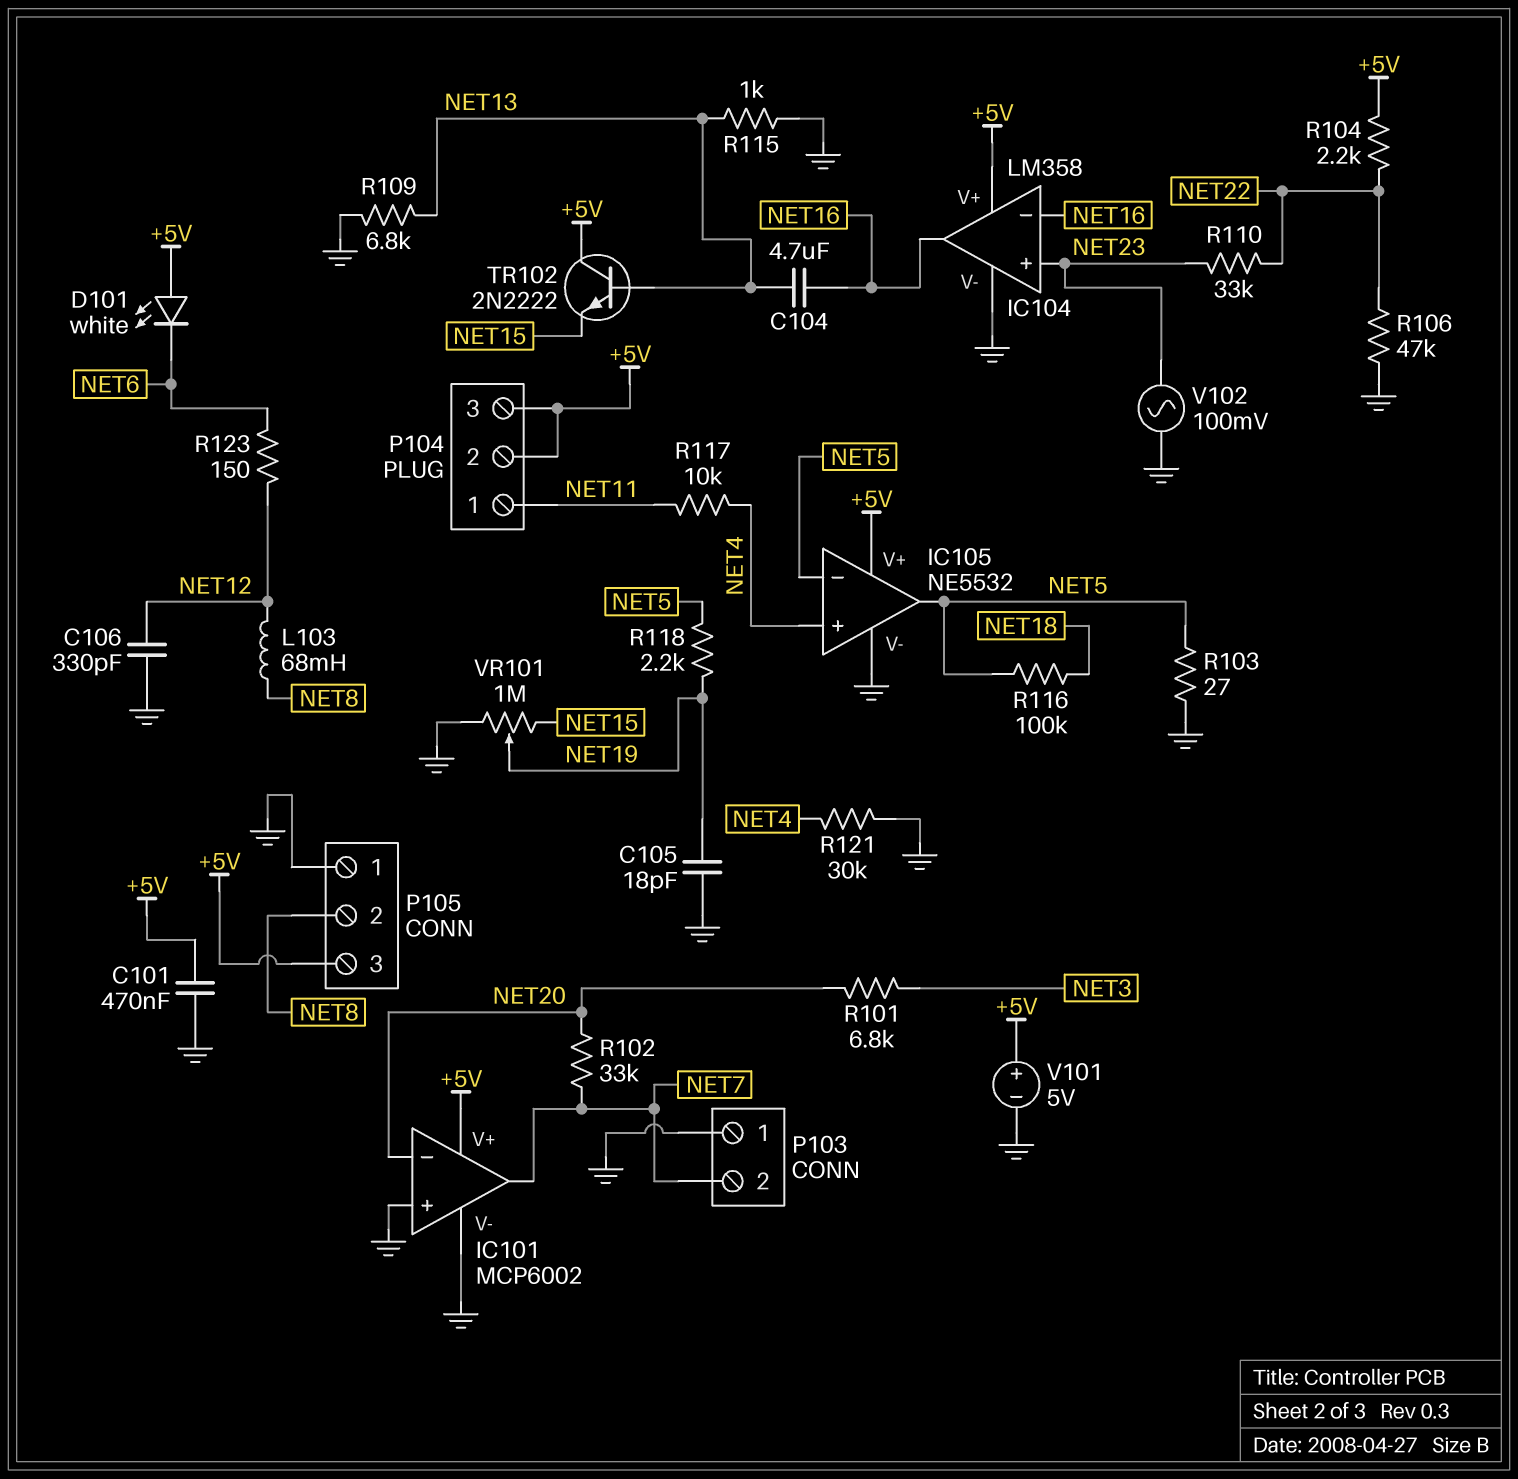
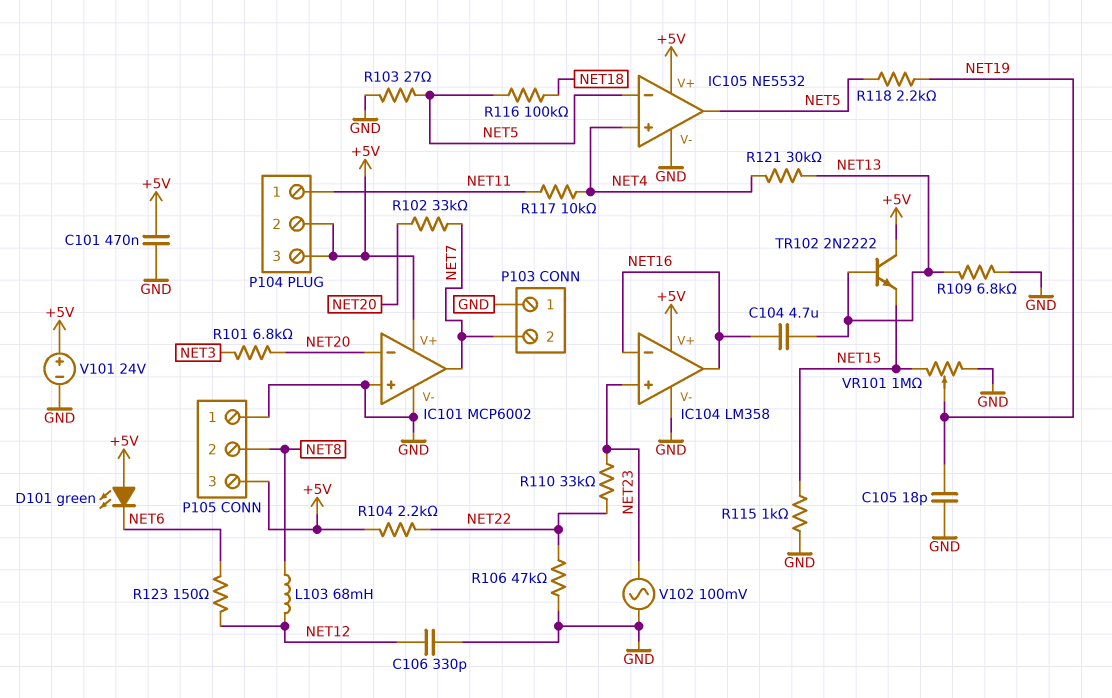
D101: LED white (A +5V, K NET6) -> LED green (A +5V, K NET6)
R115: 1k (GND, NET13) -> 1k (GND, NET15)
R121: 30k (GND, NET4) -> 30k (NET4, NET13)
V101: 5V (plus +5V, minus GND) -> 24V (plus +5V, minus GND)

